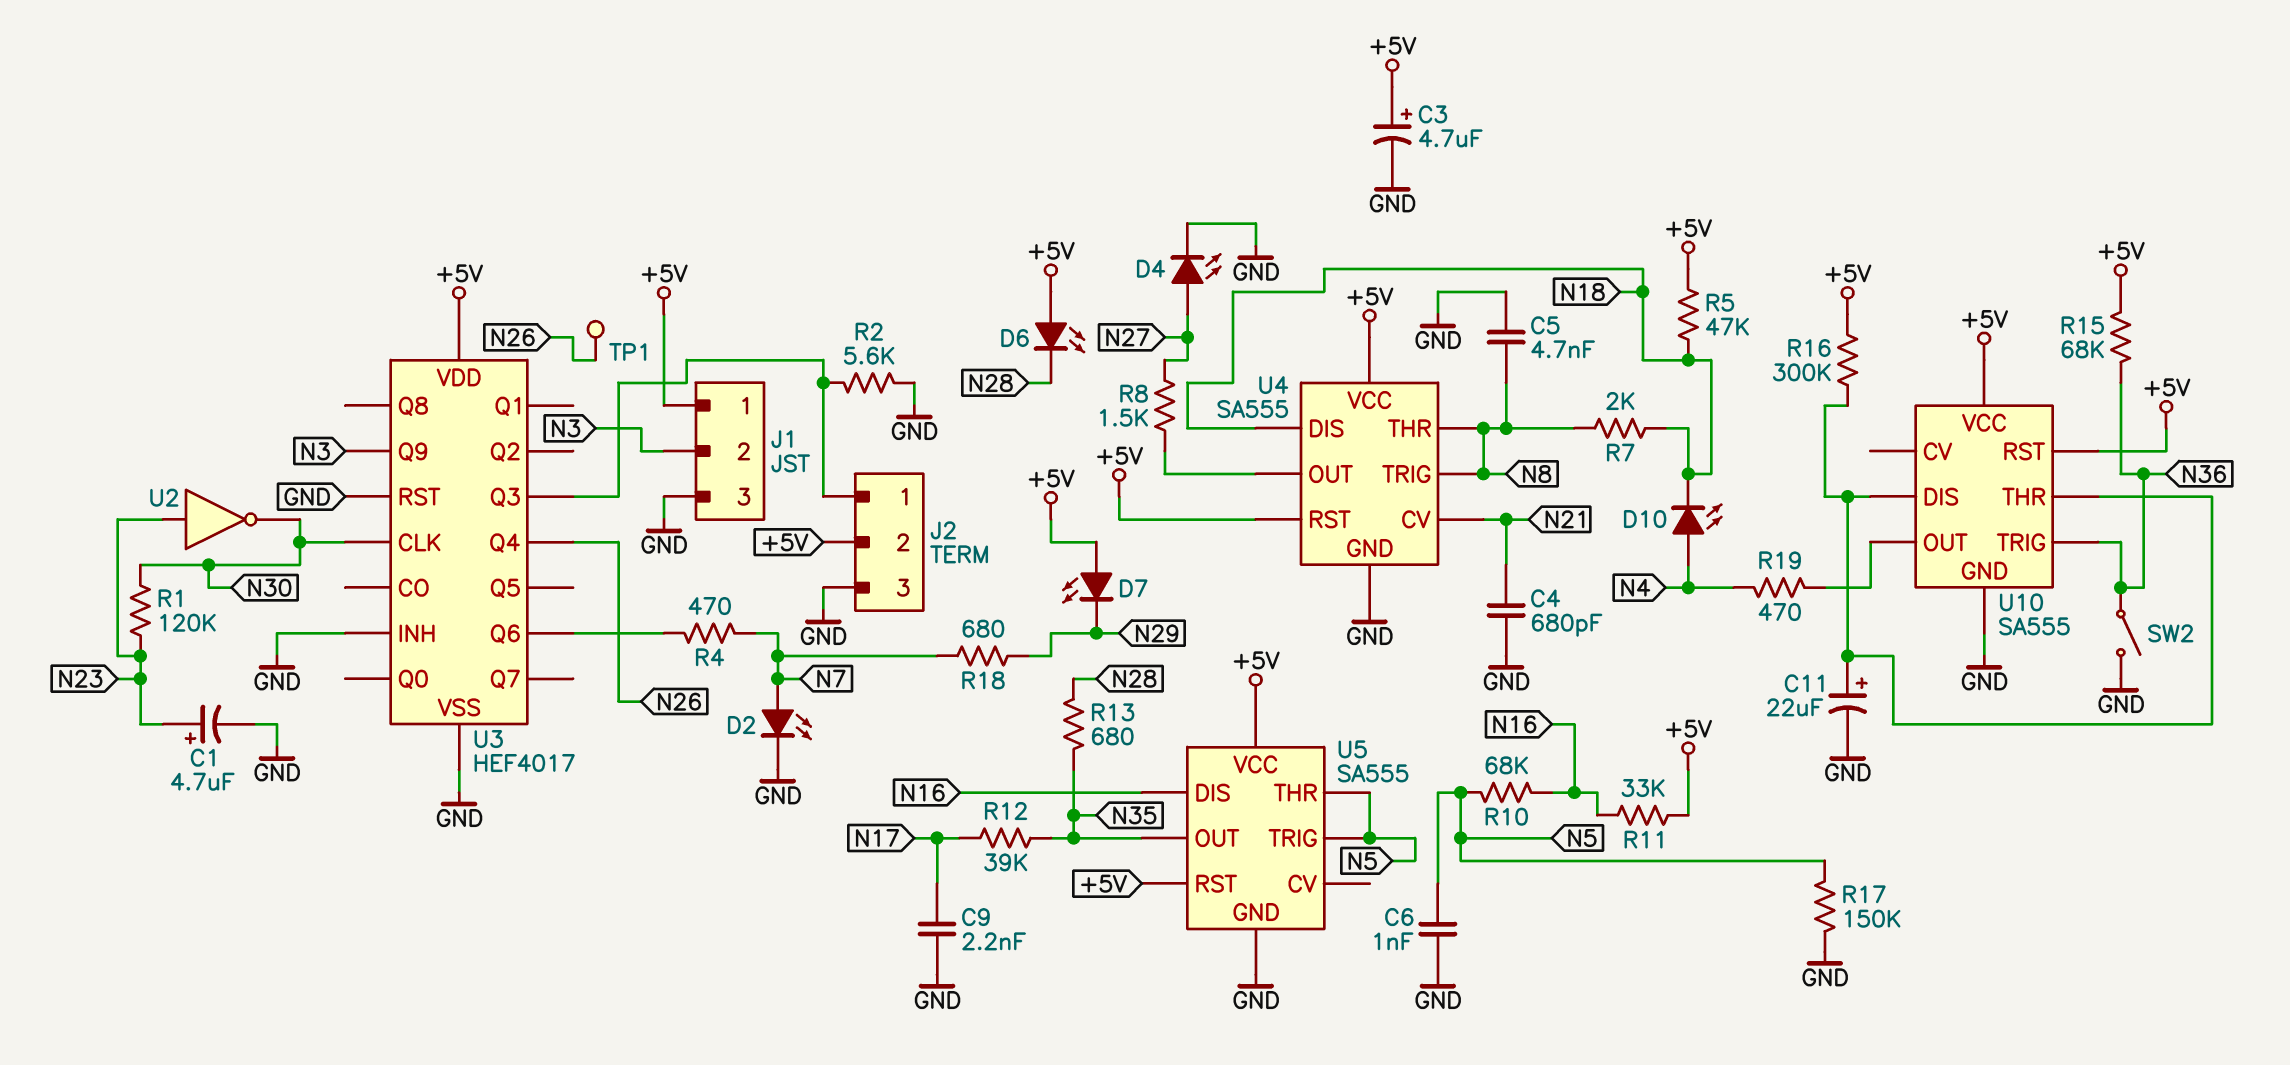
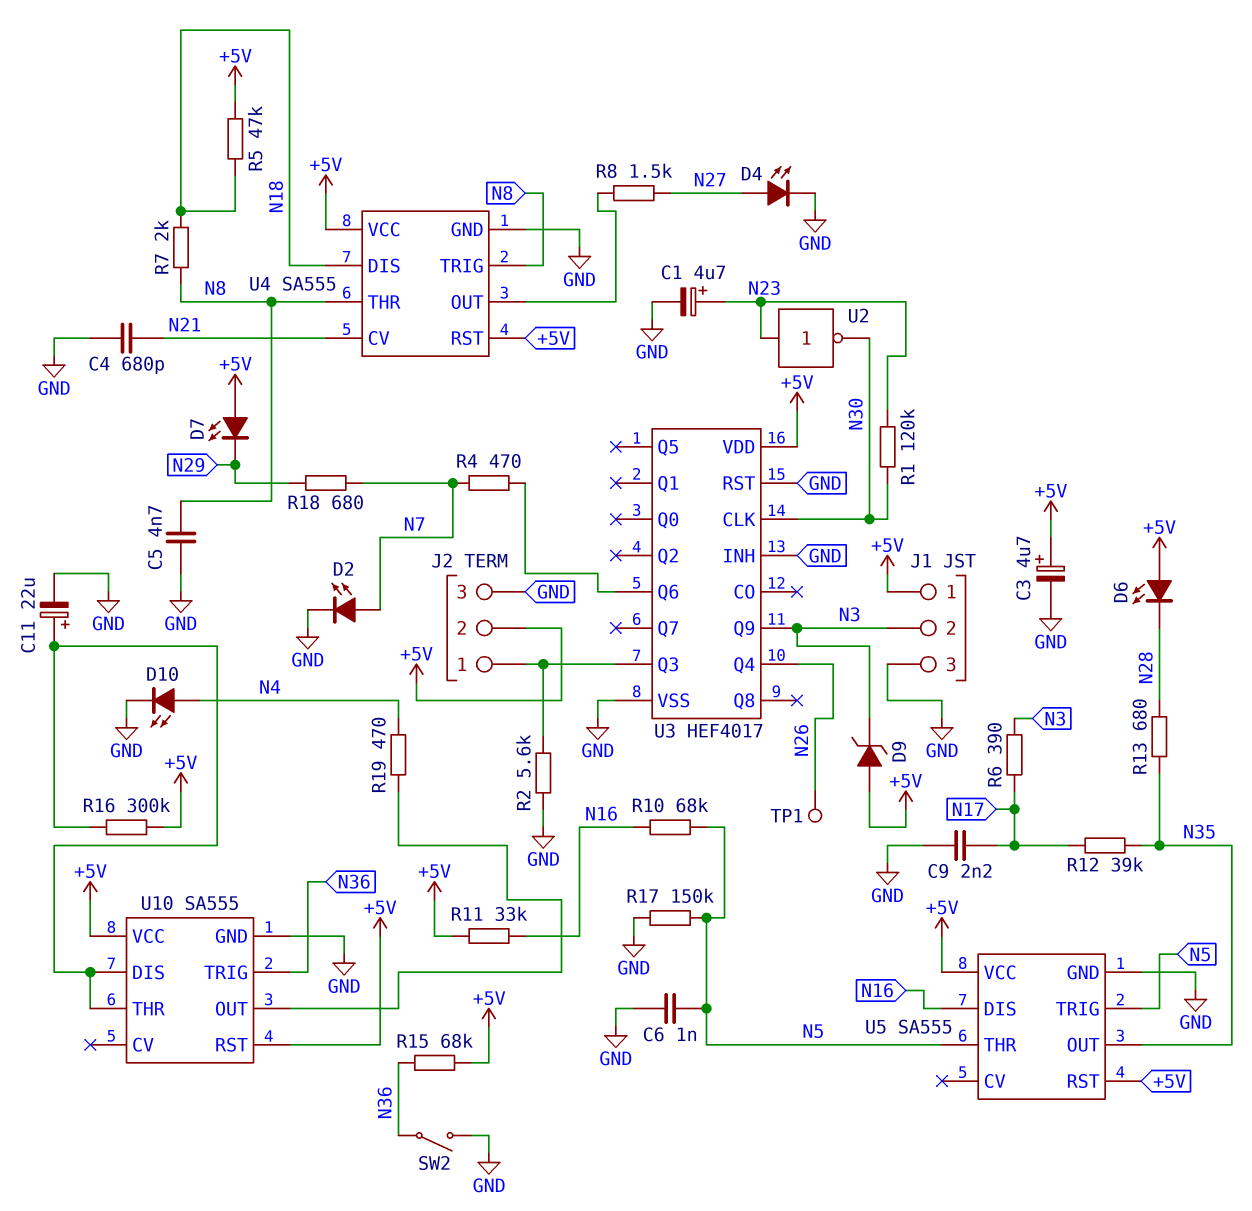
D9: none -> zener (A +5V, K N3)
D10: LED (A N4, K N18) -> LED (A N4, K GND)
R6: none -> 390 (N3, N17)

